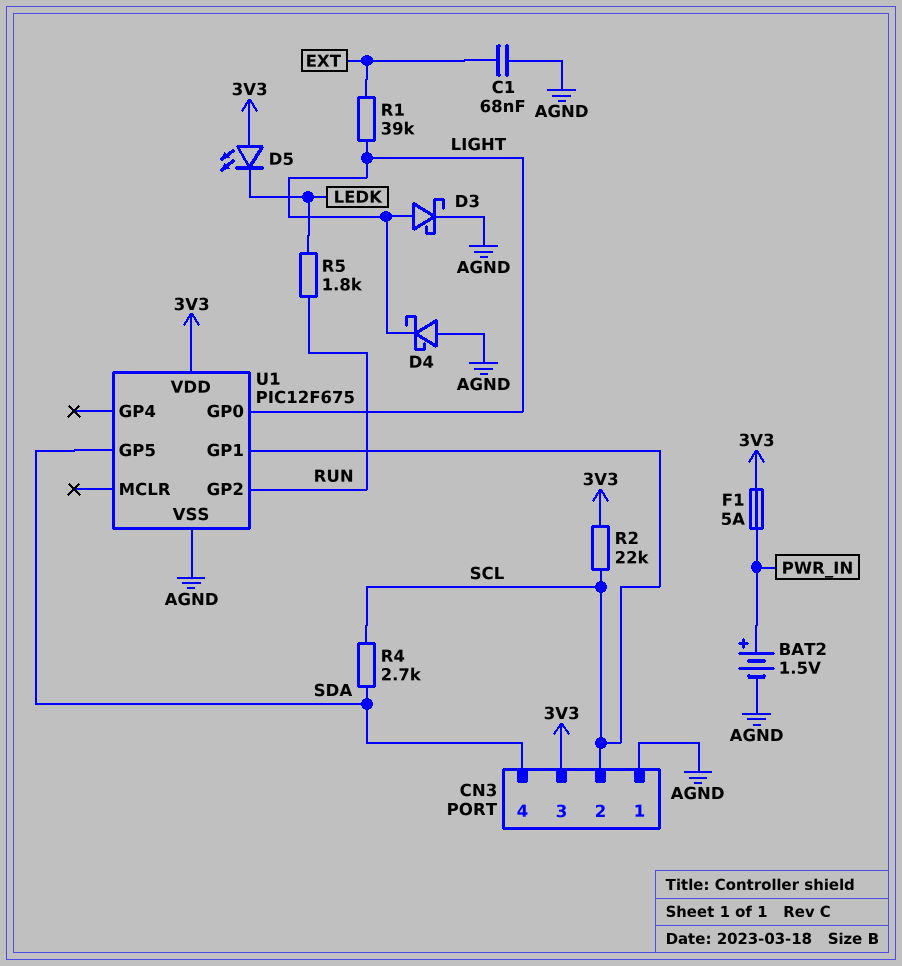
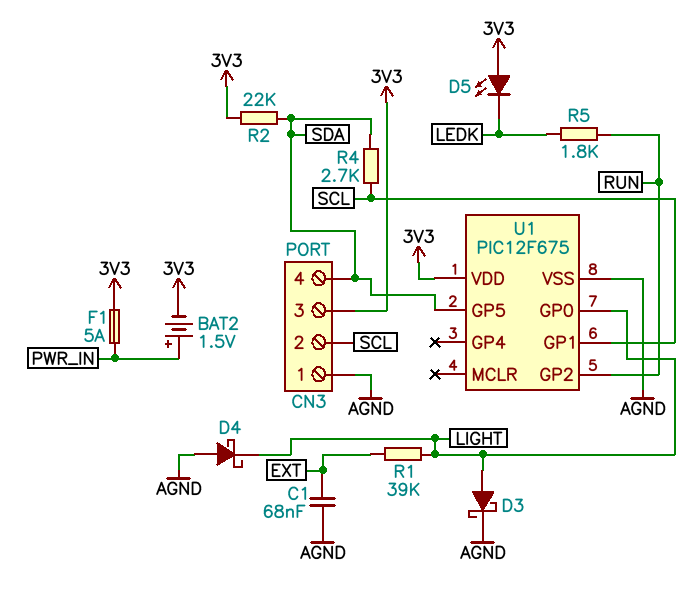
BAT2: 1.5V (plus PWR_IN, minus AGND) -> 1.5V (plus PWR_IN, minus 3V3)
R2: 22k (3V3, SCL) -> 22k (3V3, SDA)

